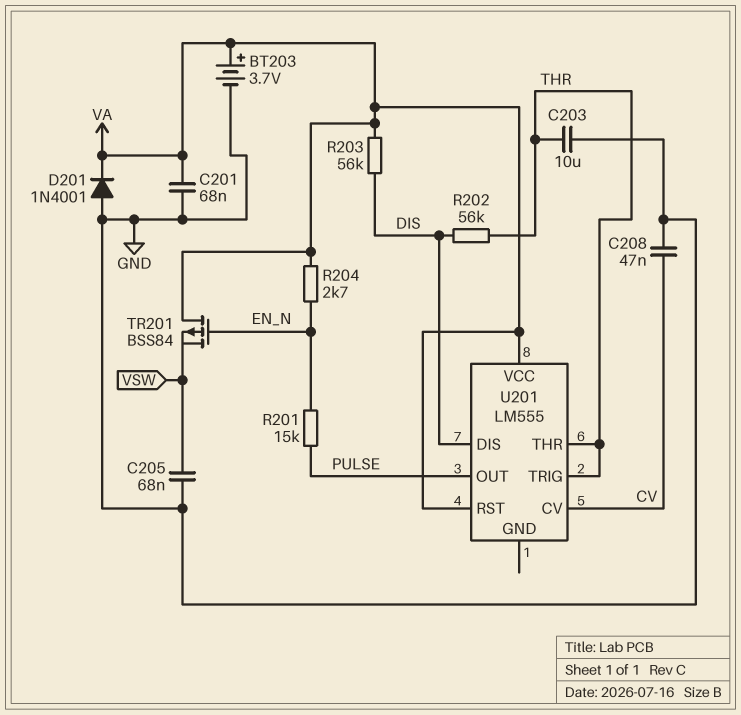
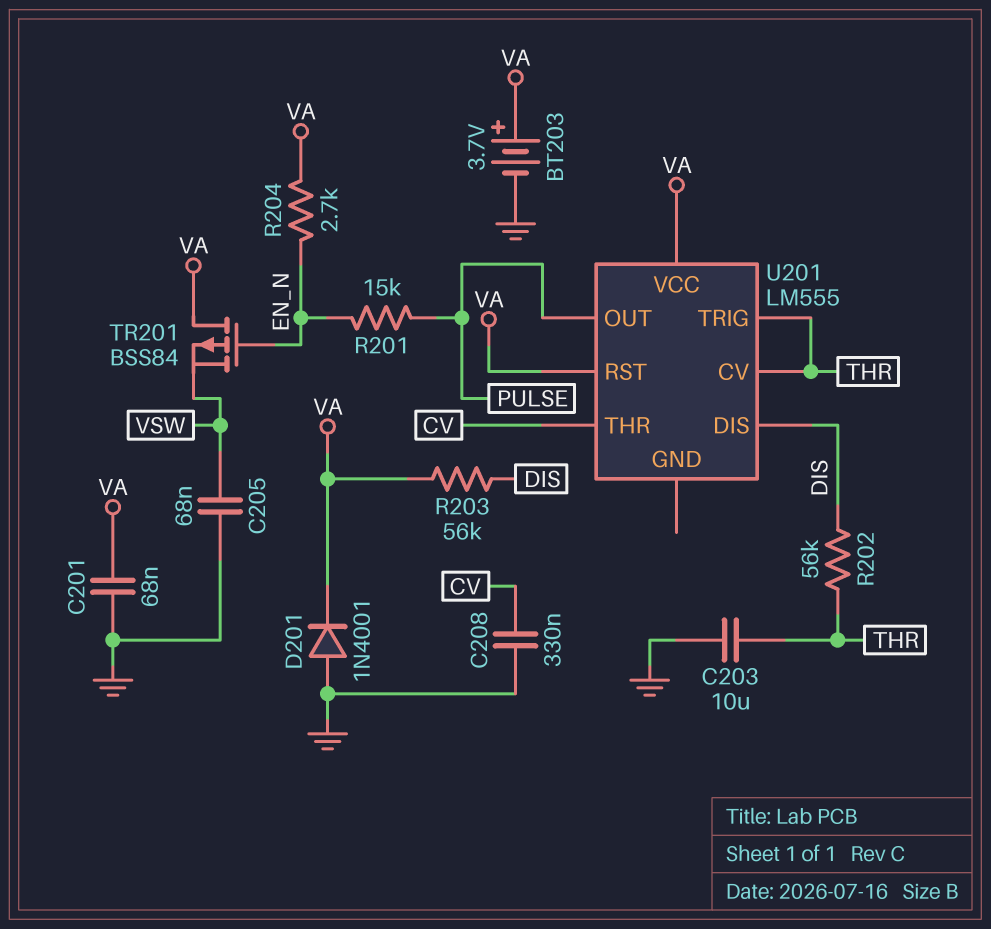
C208: 47nF (CV, GND) -> 330nF (CV, GND)
U201 pin CV: CV -> THR
U201 pin THR: THR -> CV

